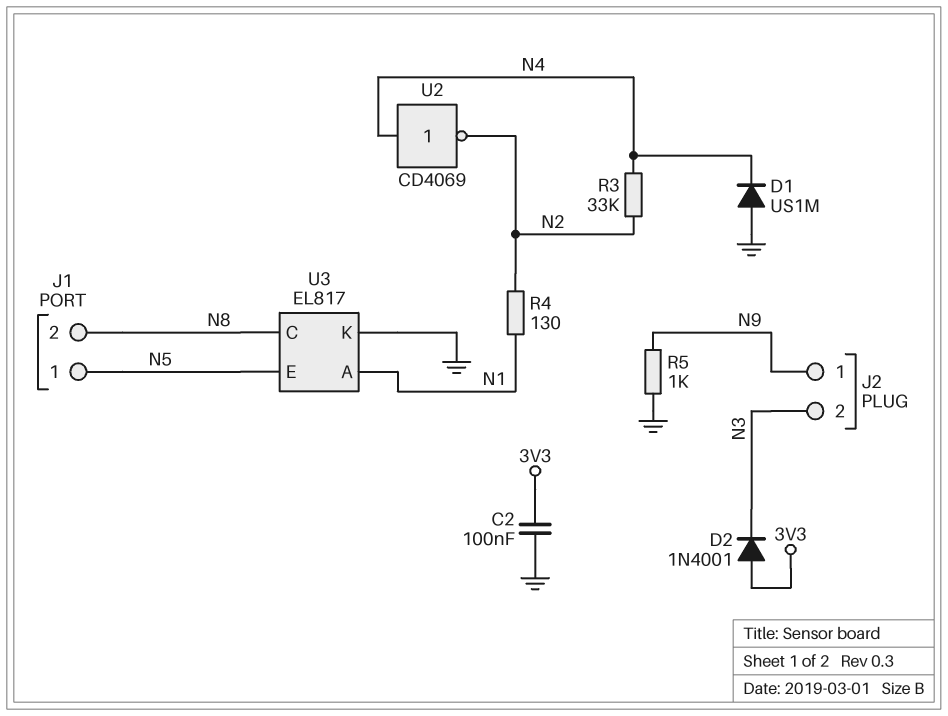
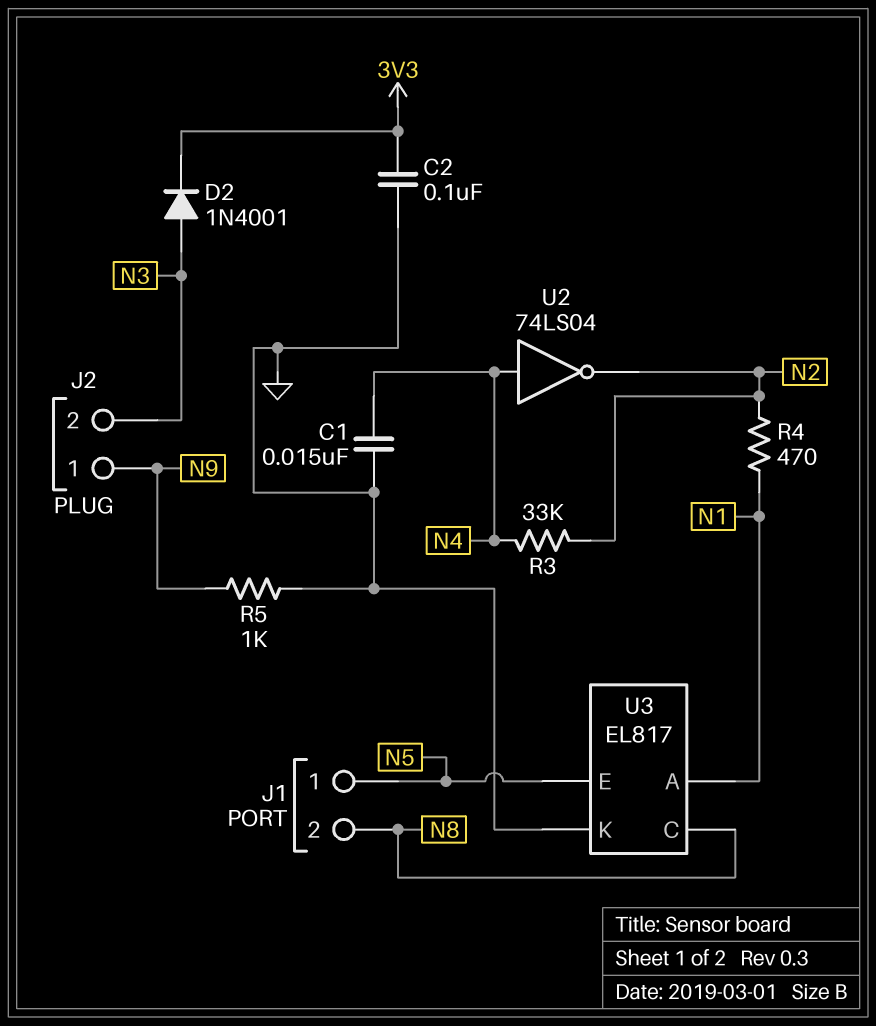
C1: none -> 15nF (GND, N4)
D1: diode US1M (A GND, K N4) -> none
D2: diode 1N4001 (A 3V3, K N3) -> diode 1N4001 (A N3, K 3V3)
R4: 130 (N1, N2) -> 470 (N1, N2)
U2: NOT CD4069 (in N4, out N2) -> NOT 74LS04 (in N4, out N2)

